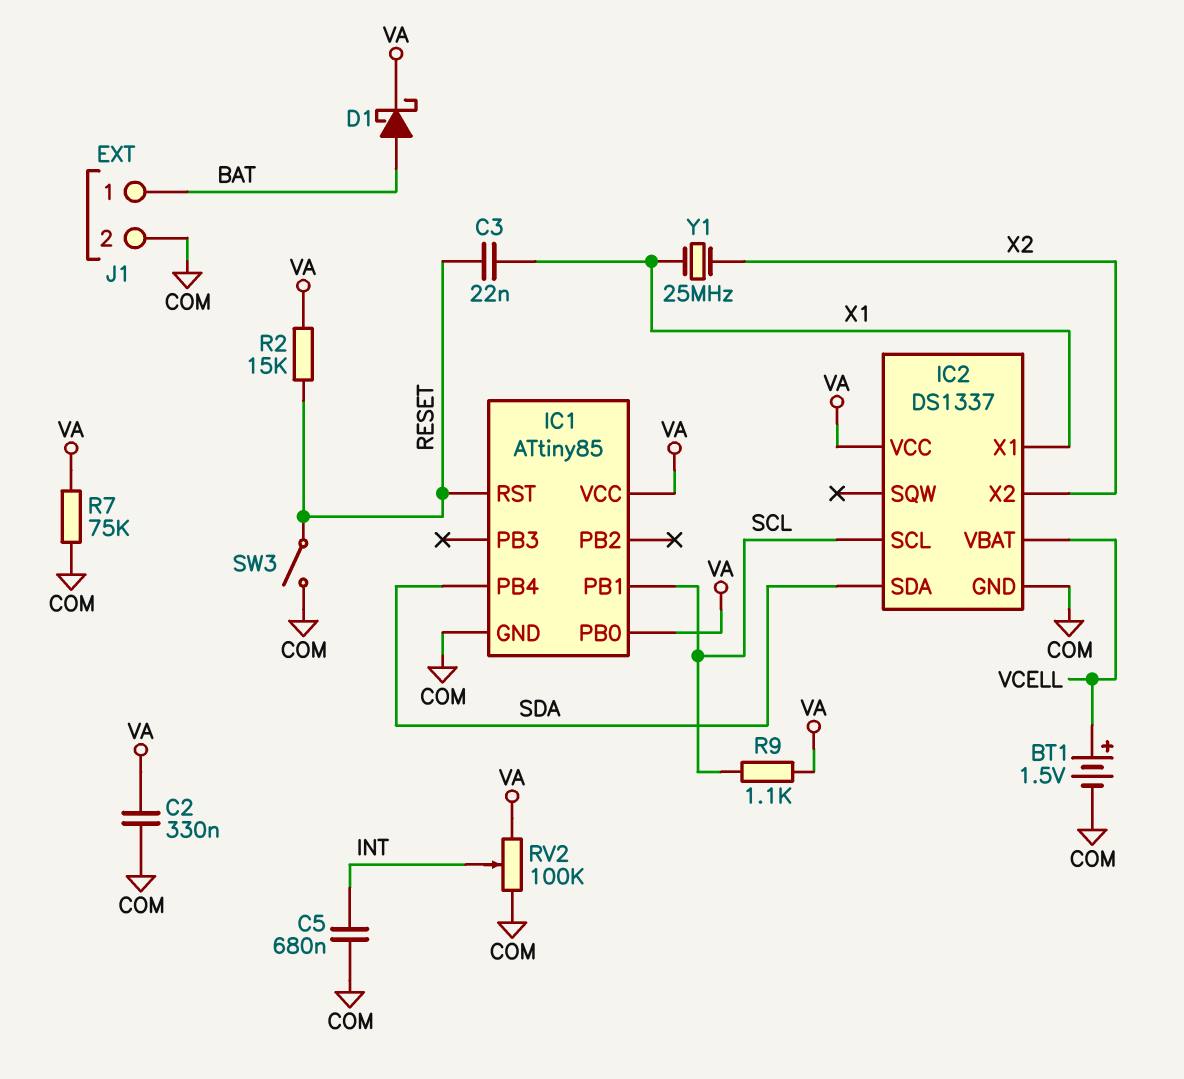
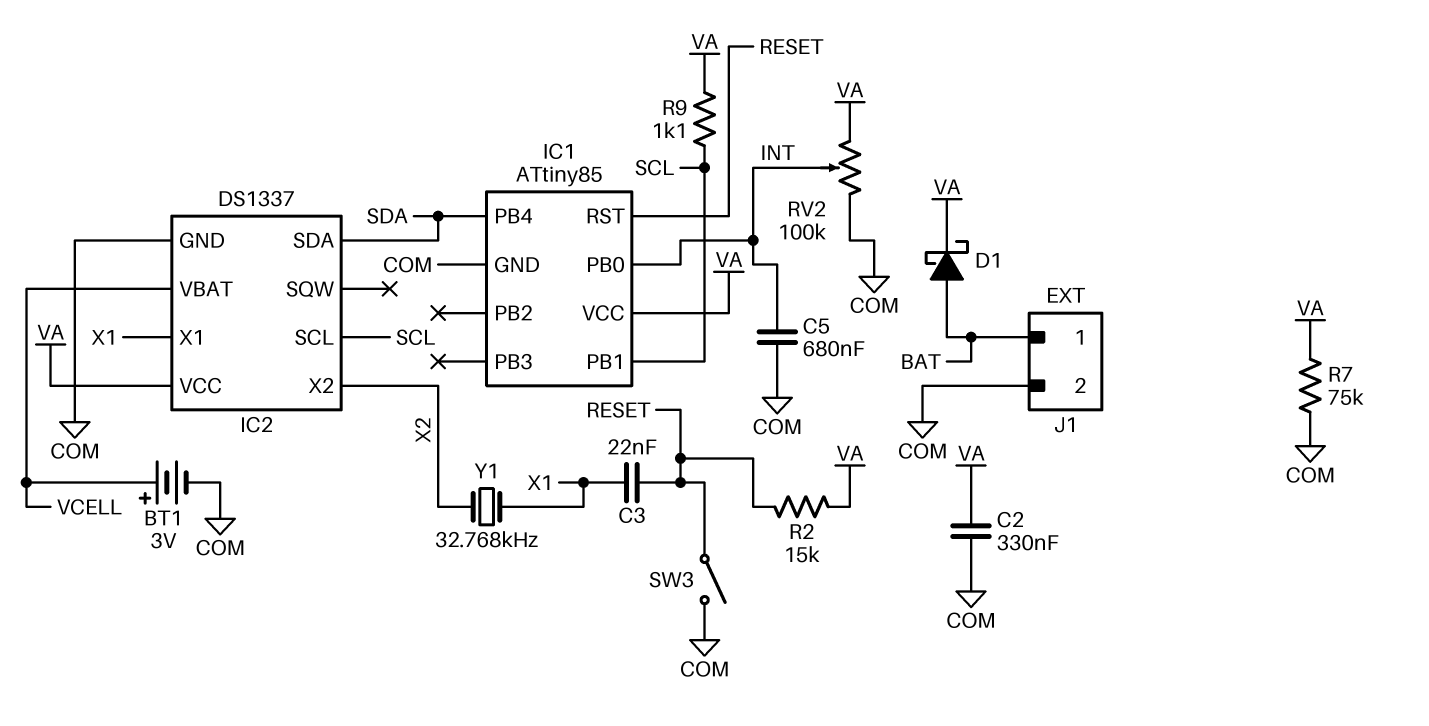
BT1: 1.5V (plus VCELL, minus COM) -> 3V (plus VCELL, minus COM)
IC1 pin PB0: VA -> INT
Y1: 25MHz (X1, X2) -> 32.768kHz (X1, X2)

